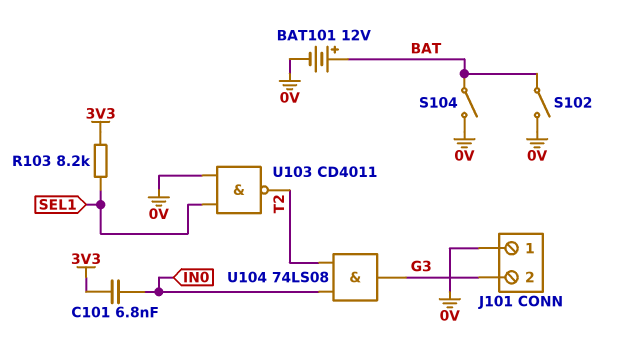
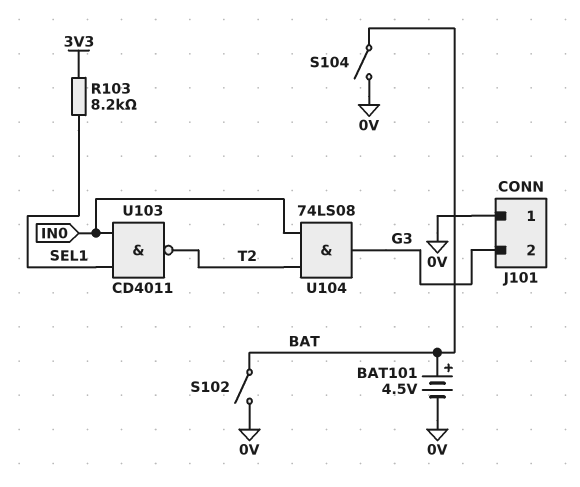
BAT101: 12V (plus BAT, minus 0V) -> 4.5V (plus BAT, minus 0V)
C101: 6.8nF (3V3, IN0) -> none
U103: NAND CD4011 (in 0V, in SEL1, out T2) -> NAND CD4011 (in IN0, in SEL1, out T2)

